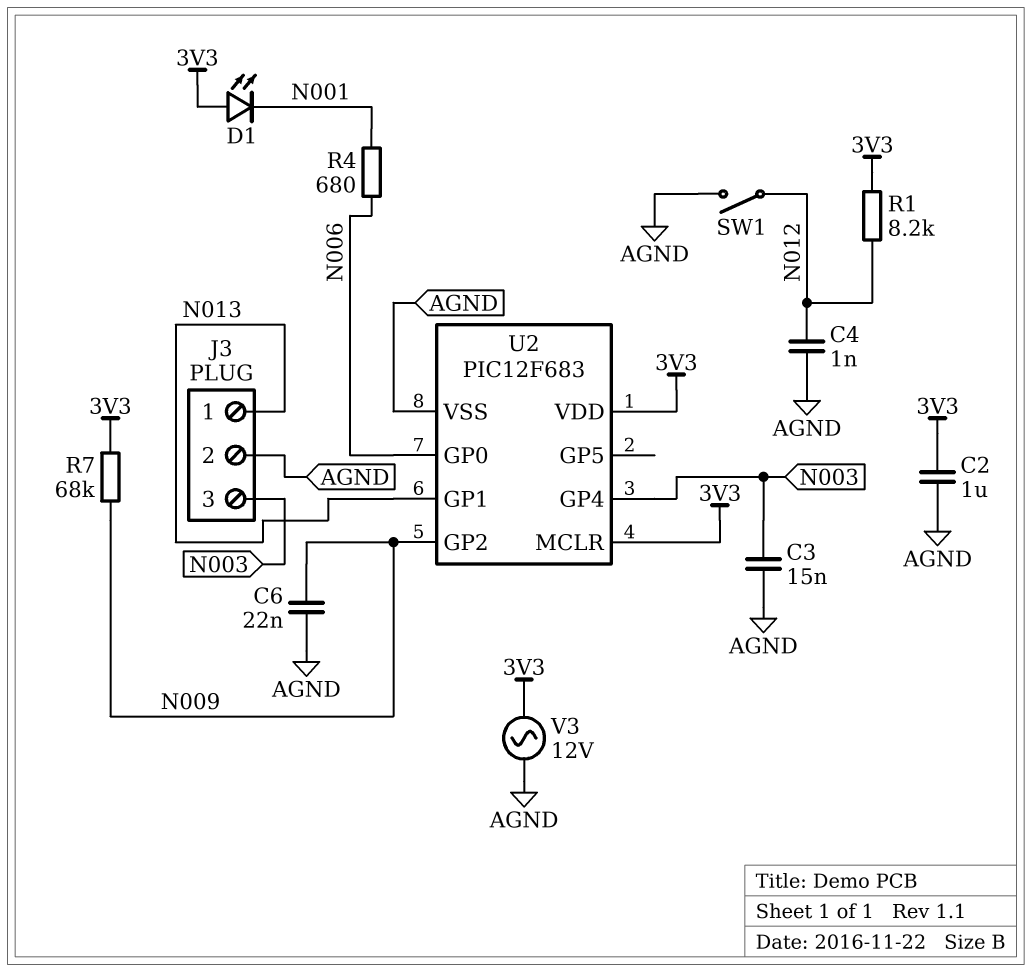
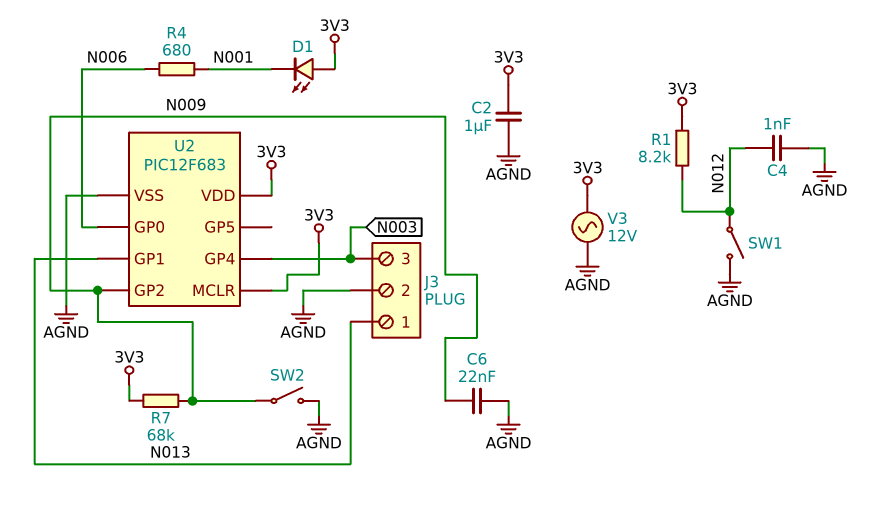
C3: 15nF (AGND, N003) -> none
SW2: none -> switch (AGND, N009)

